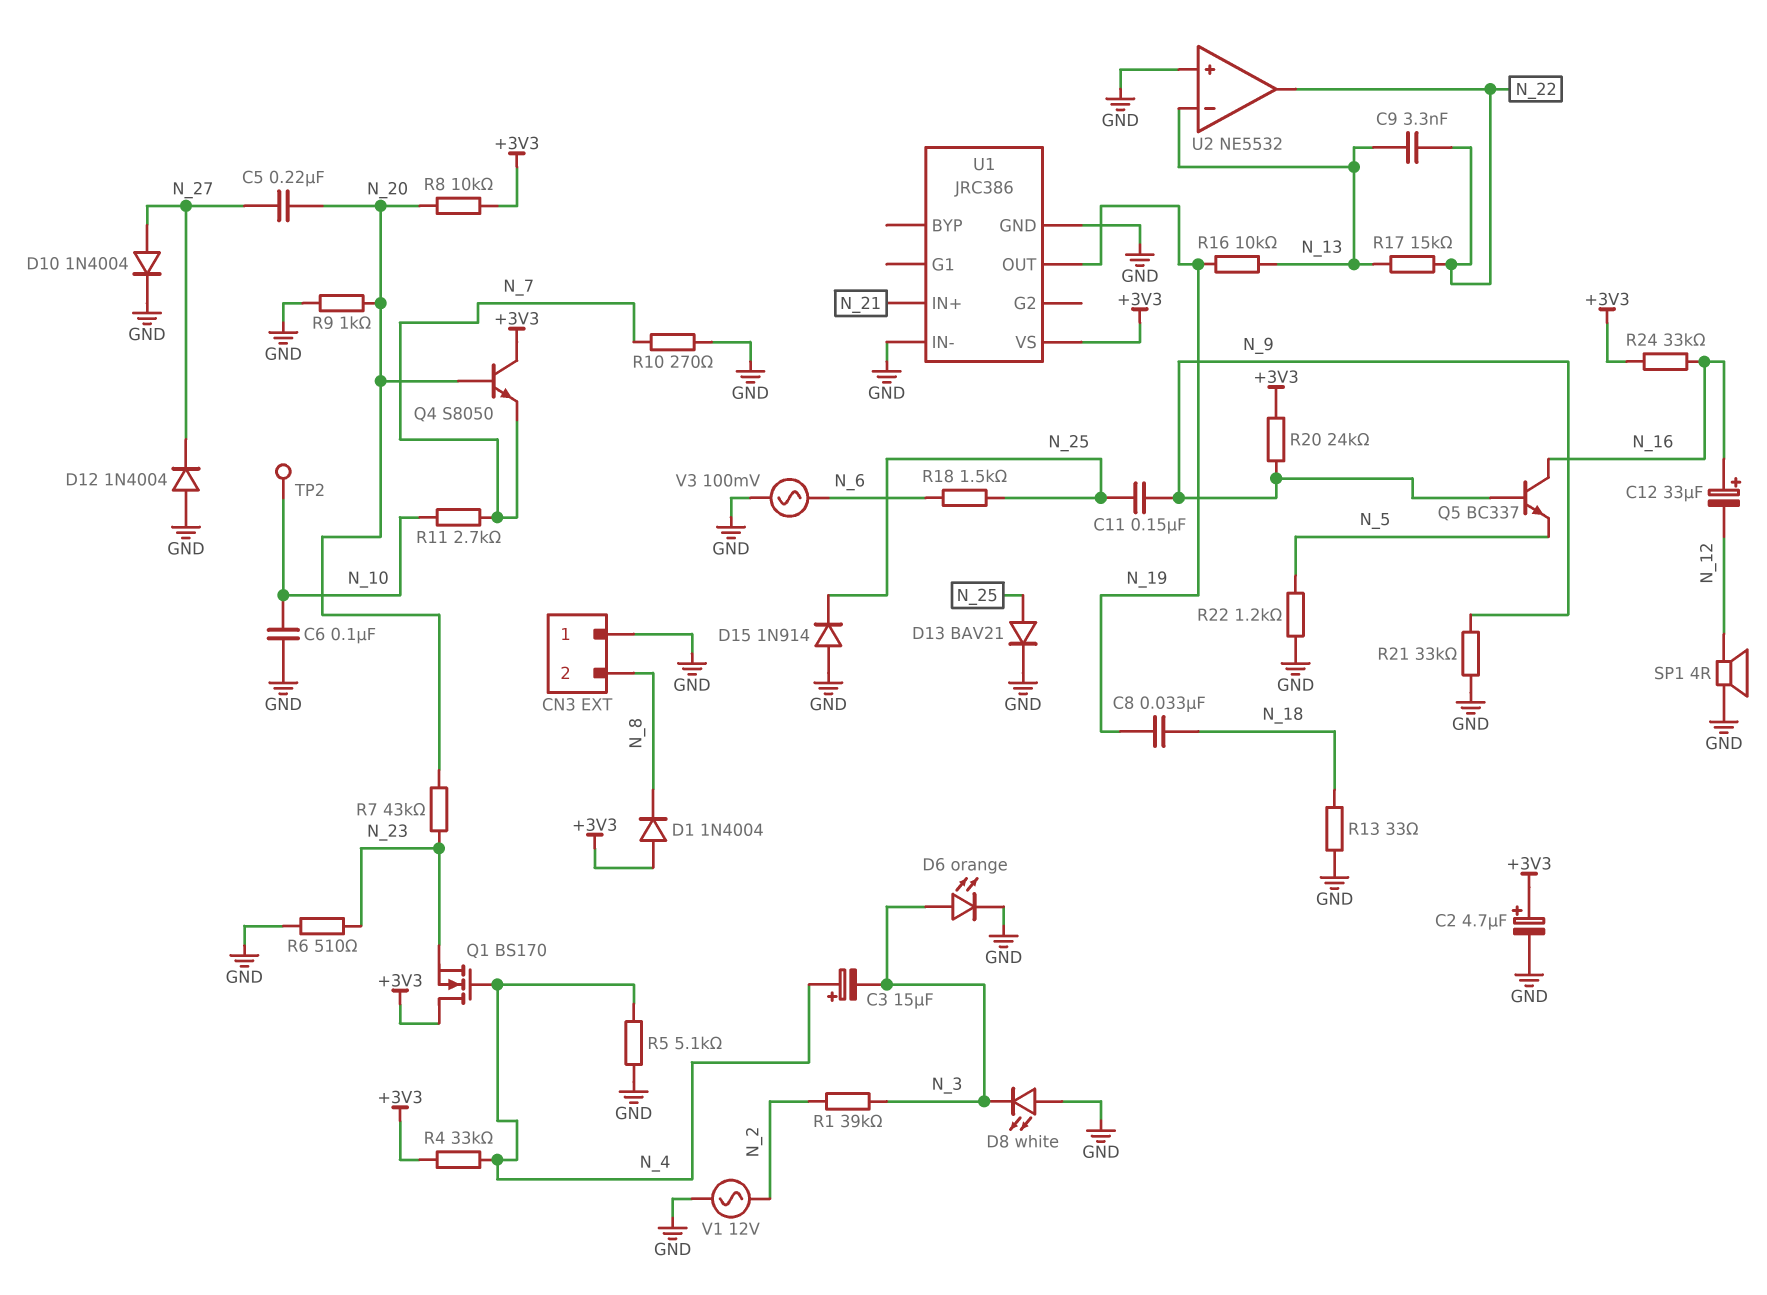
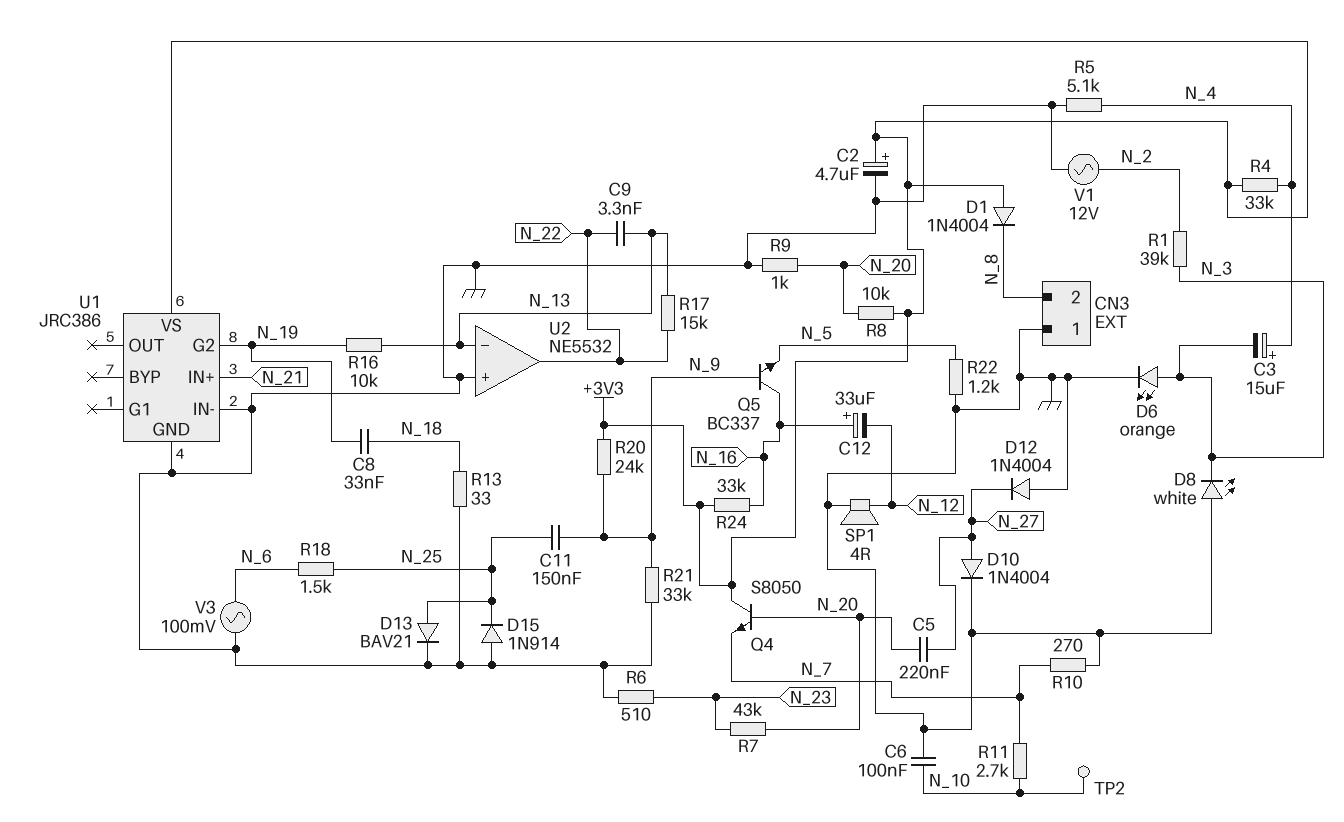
Q1: NMOS BS170 (G N_4, D +3V3, S N_23) -> none
U1 pin G2: none -> N_19
U1 pin OUT: N_19 -> none

